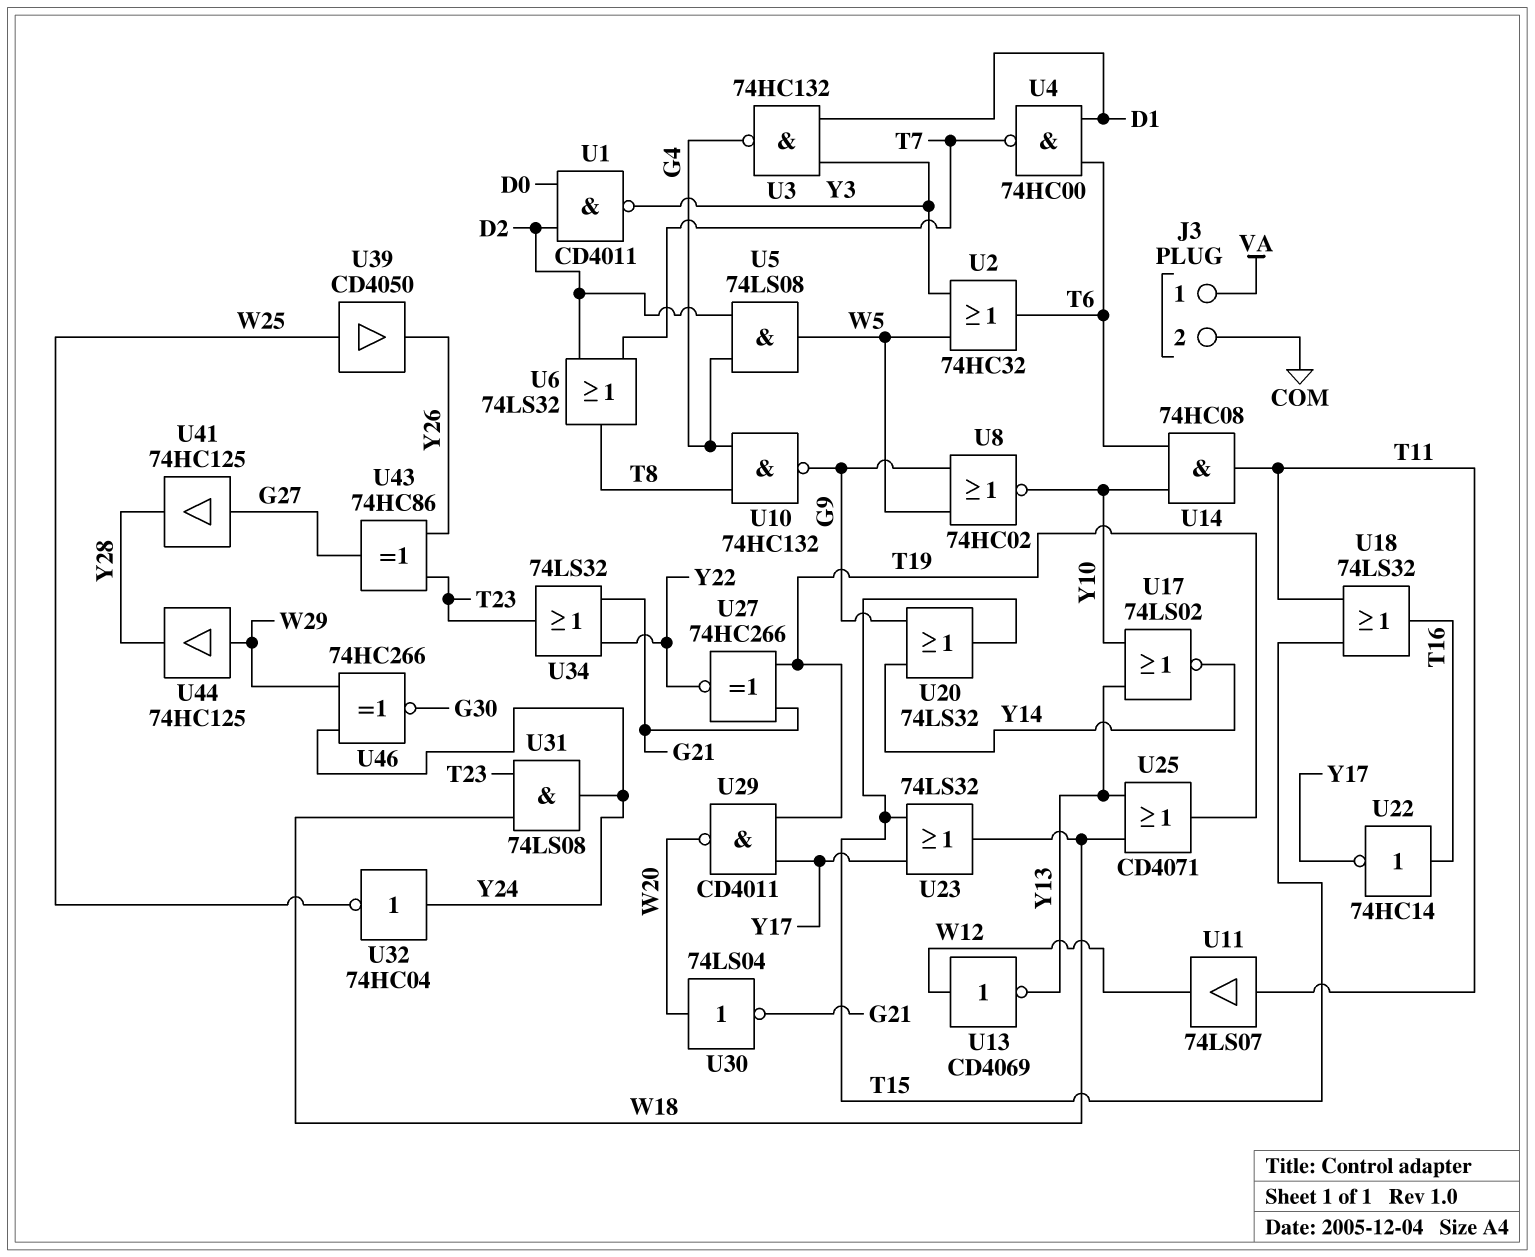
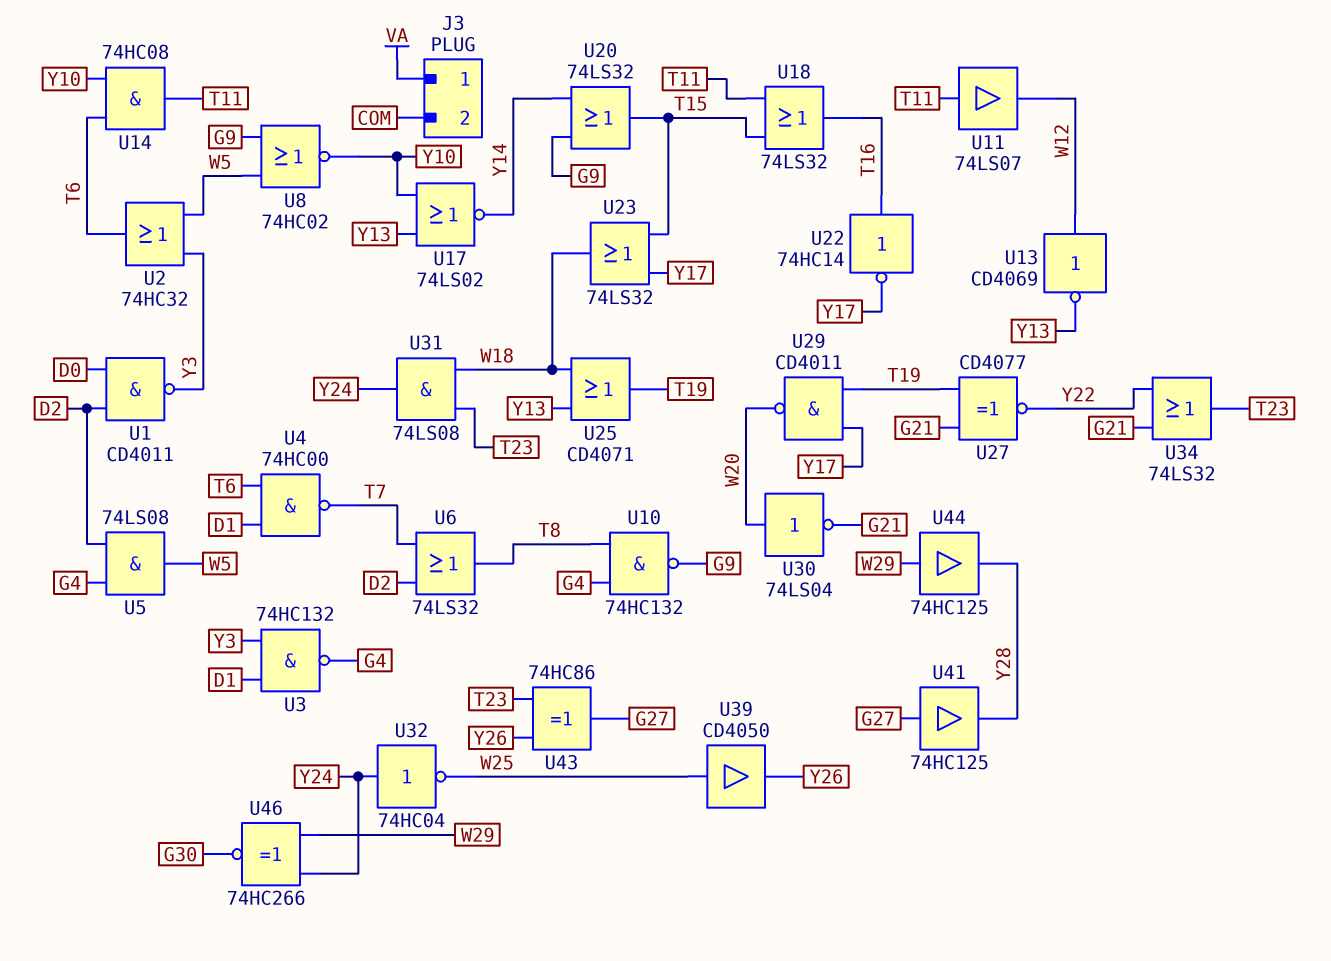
U27: XNOR 74HC266 (in G21, in T19, out Y22) -> XNOR CD4077 (in G21, in T19, out Y22)

